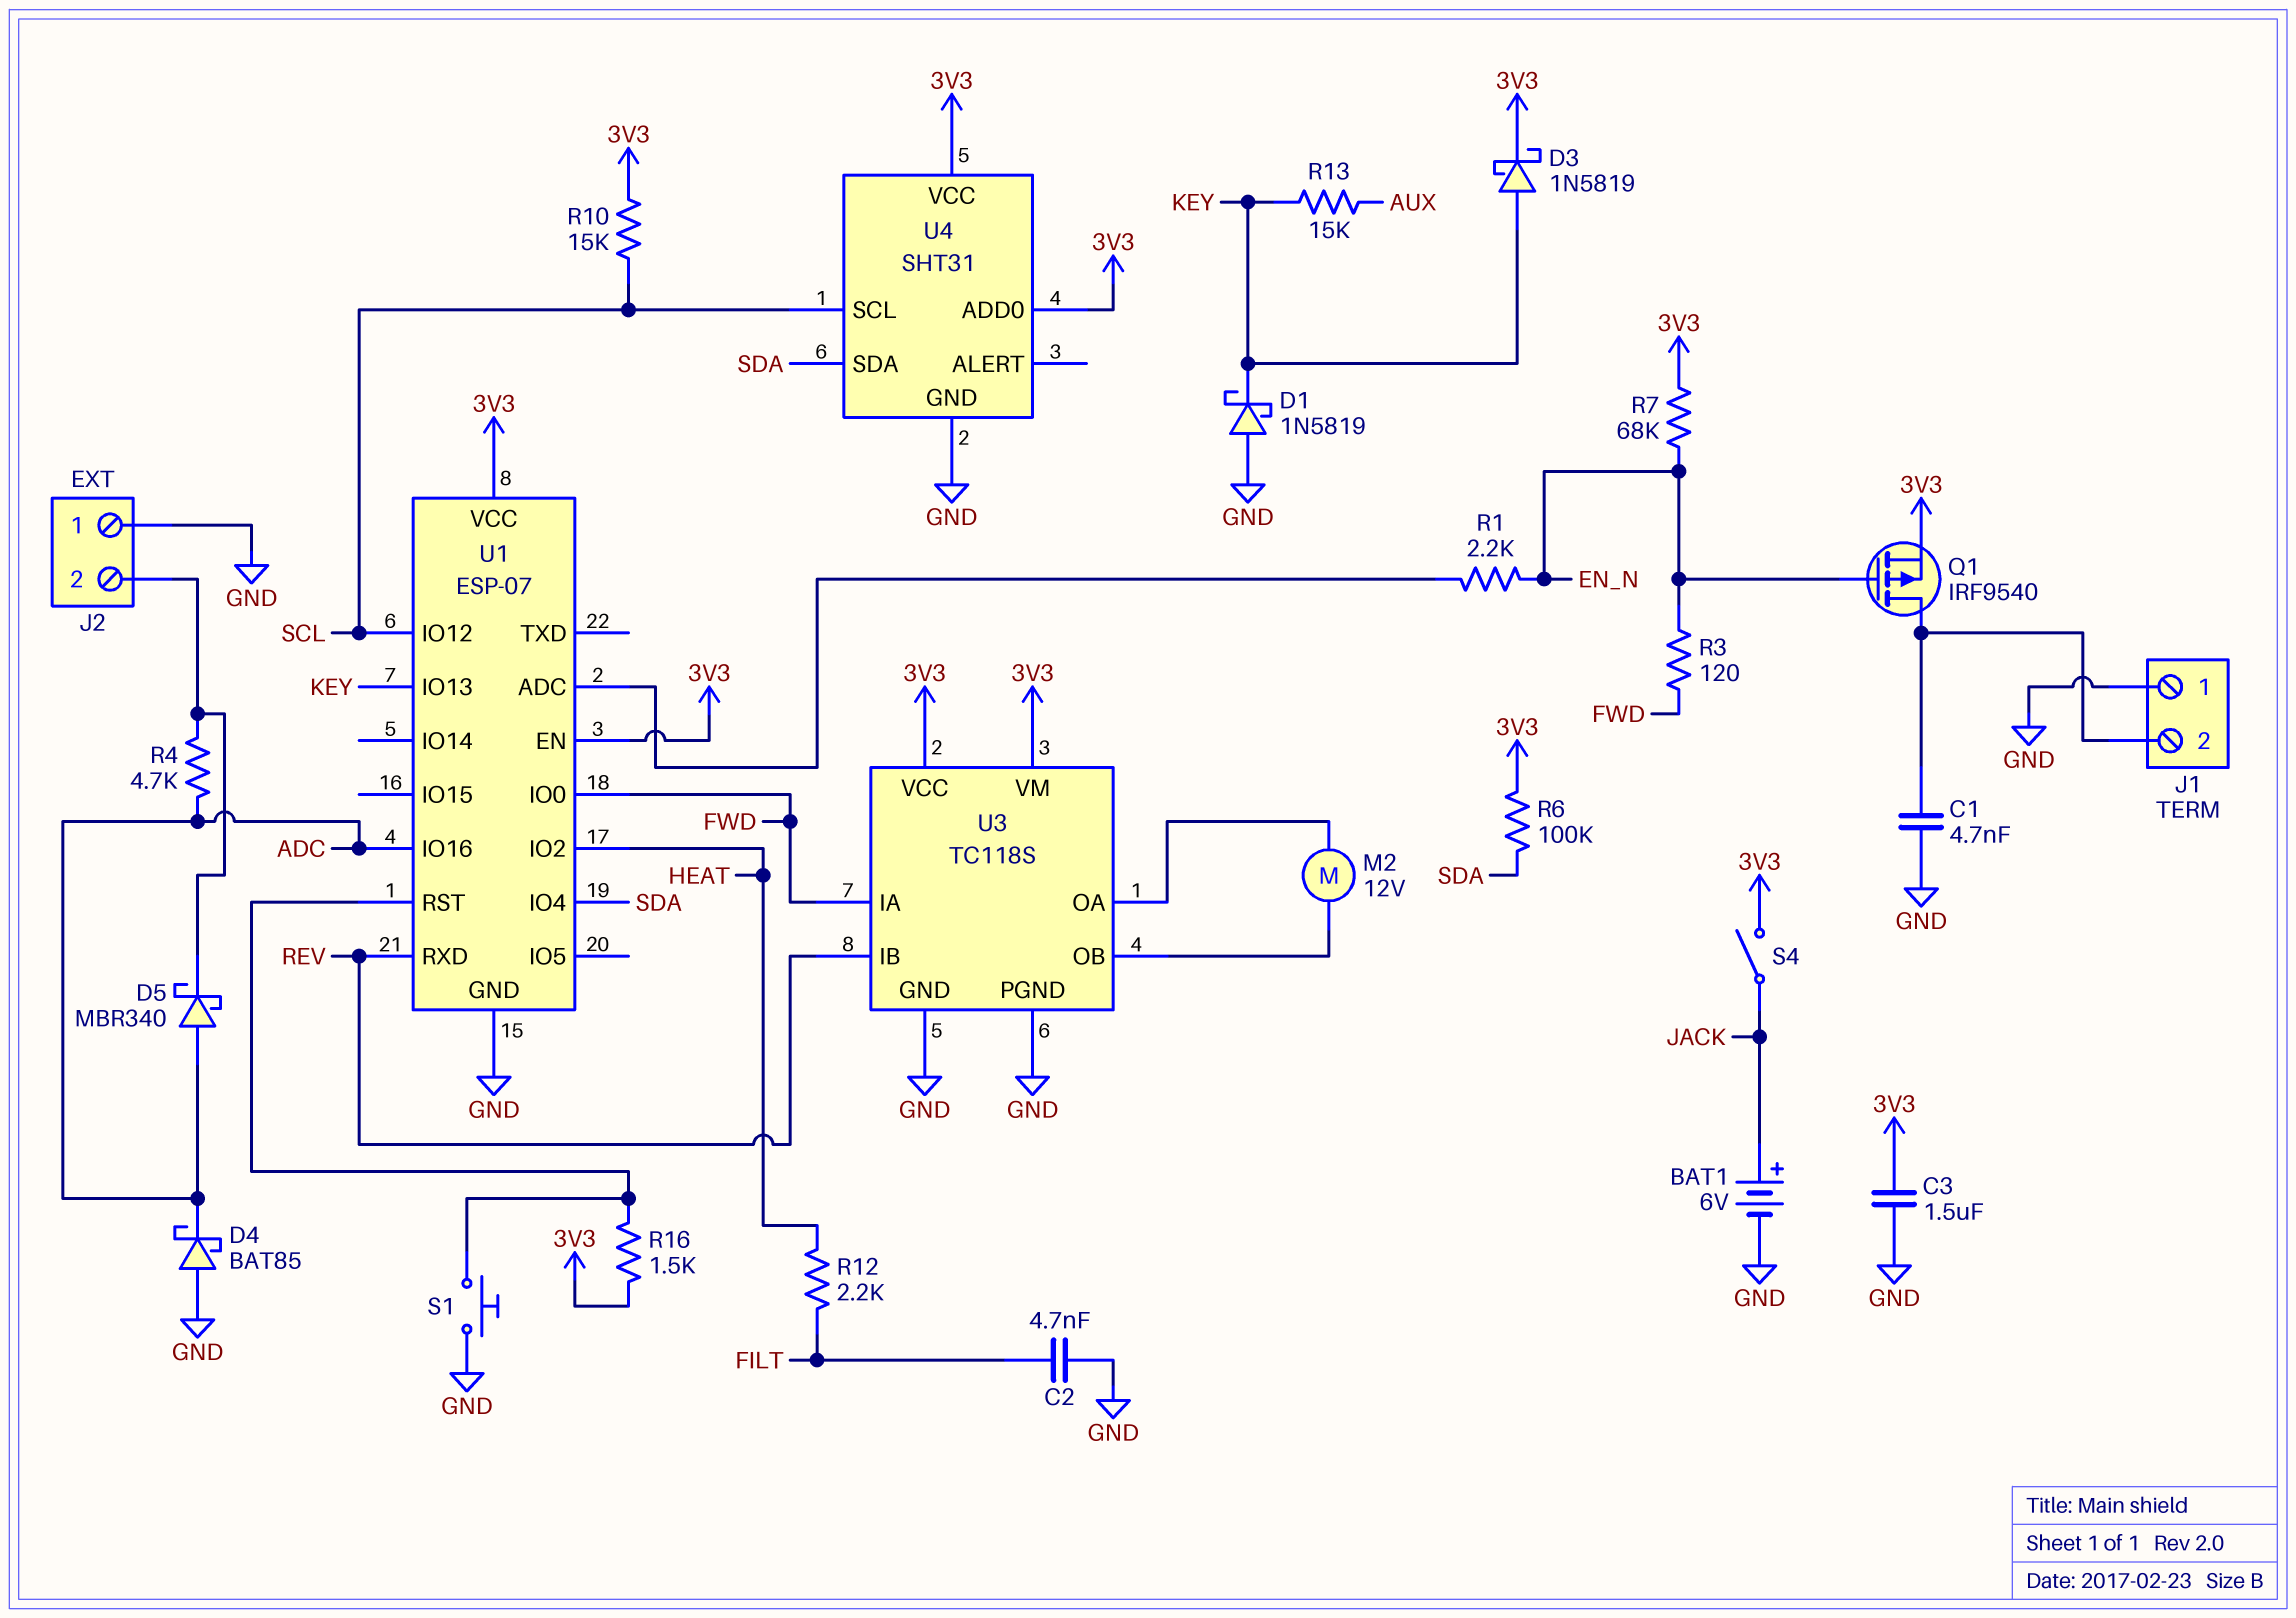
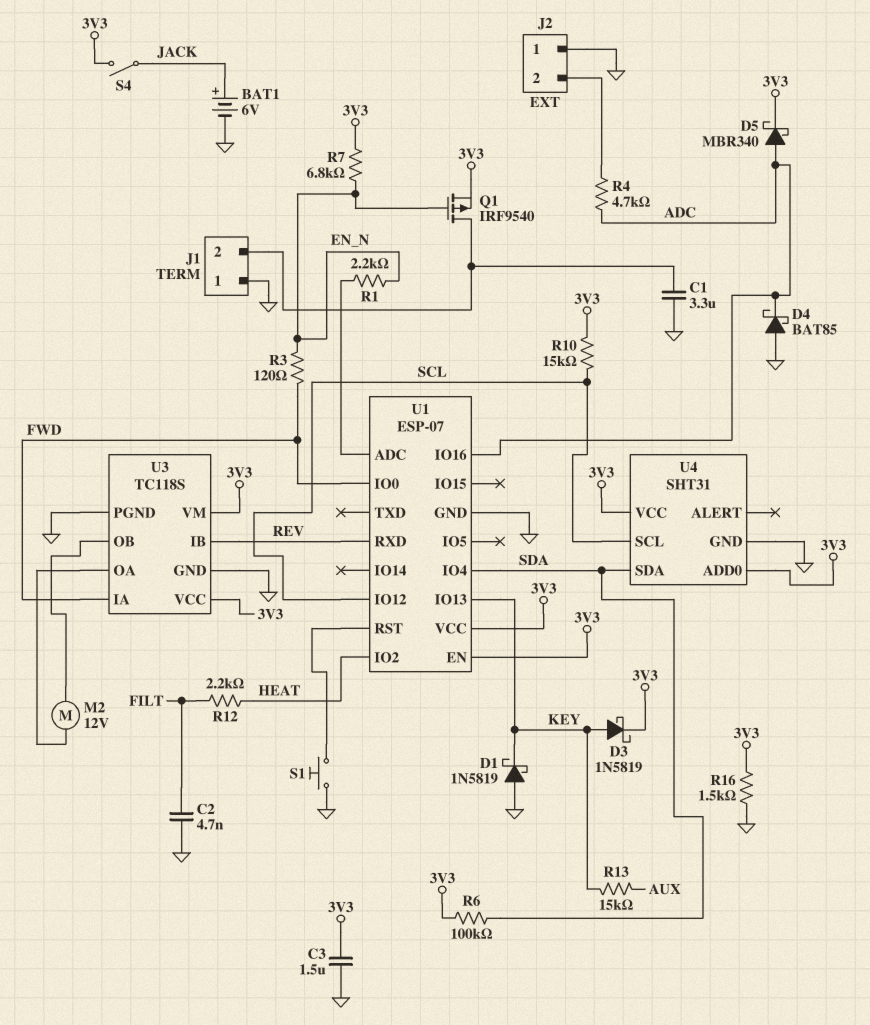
C1: 4.7nF (GND, J1/2) -> 3.3uF (GND, J1/2)
D5: schottky MBR340 (A ADC, K J2/2) -> schottky MBR340 (A ADC, K 3V3)
R7: 68k (3V3, EN_N) -> 6.8k (3V3, EN_N)
R16: 1.5k (3V3, U1/RST) -> 1.5k (3V3, GND)

